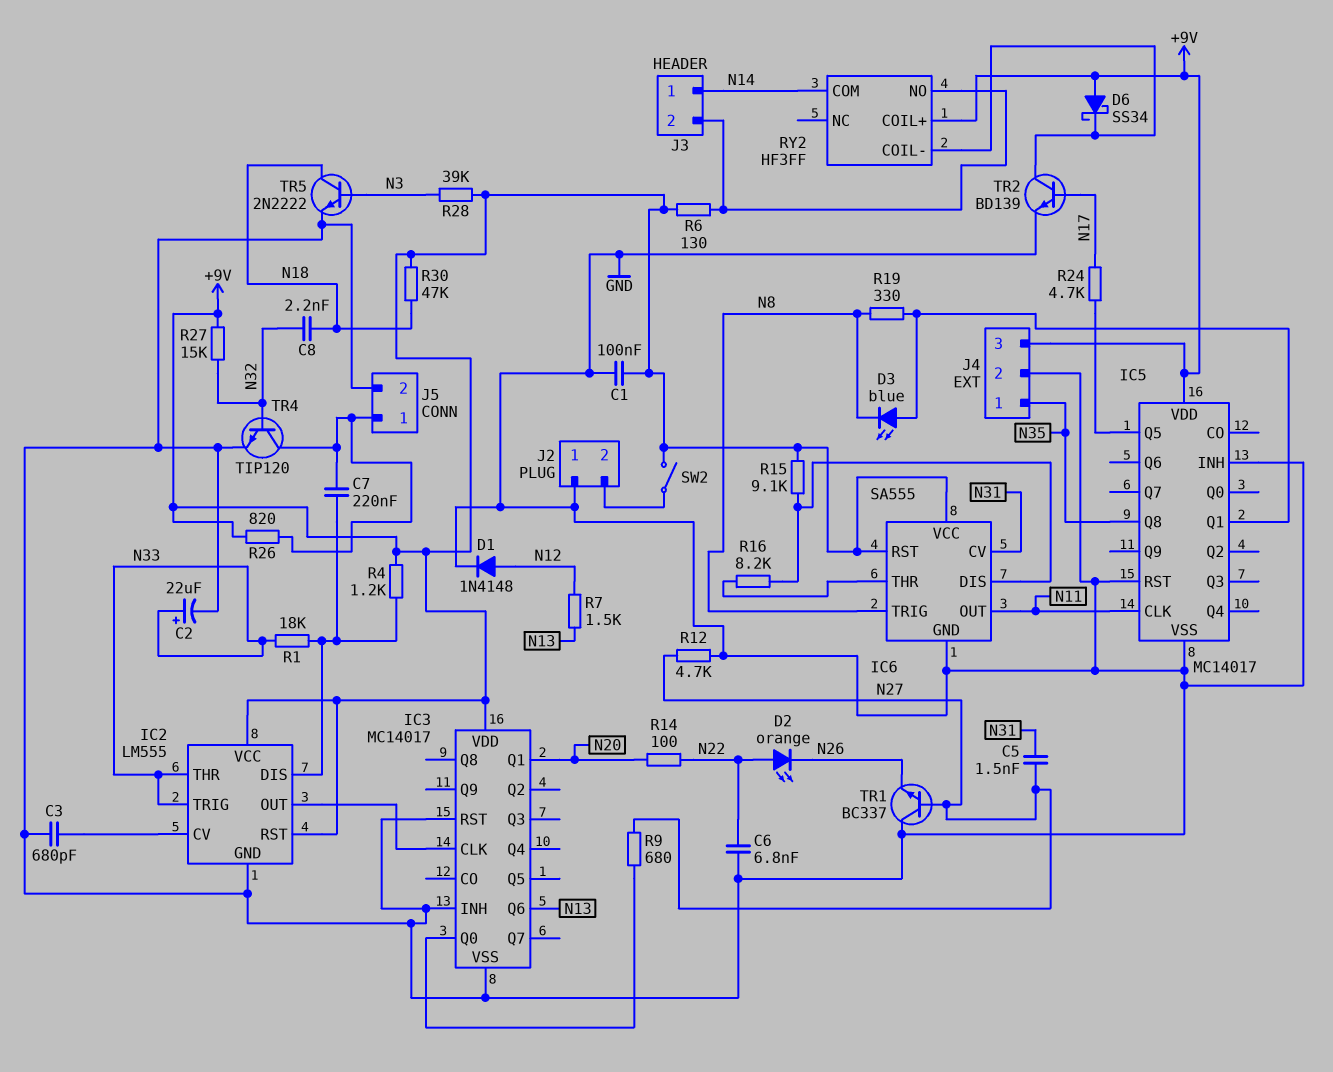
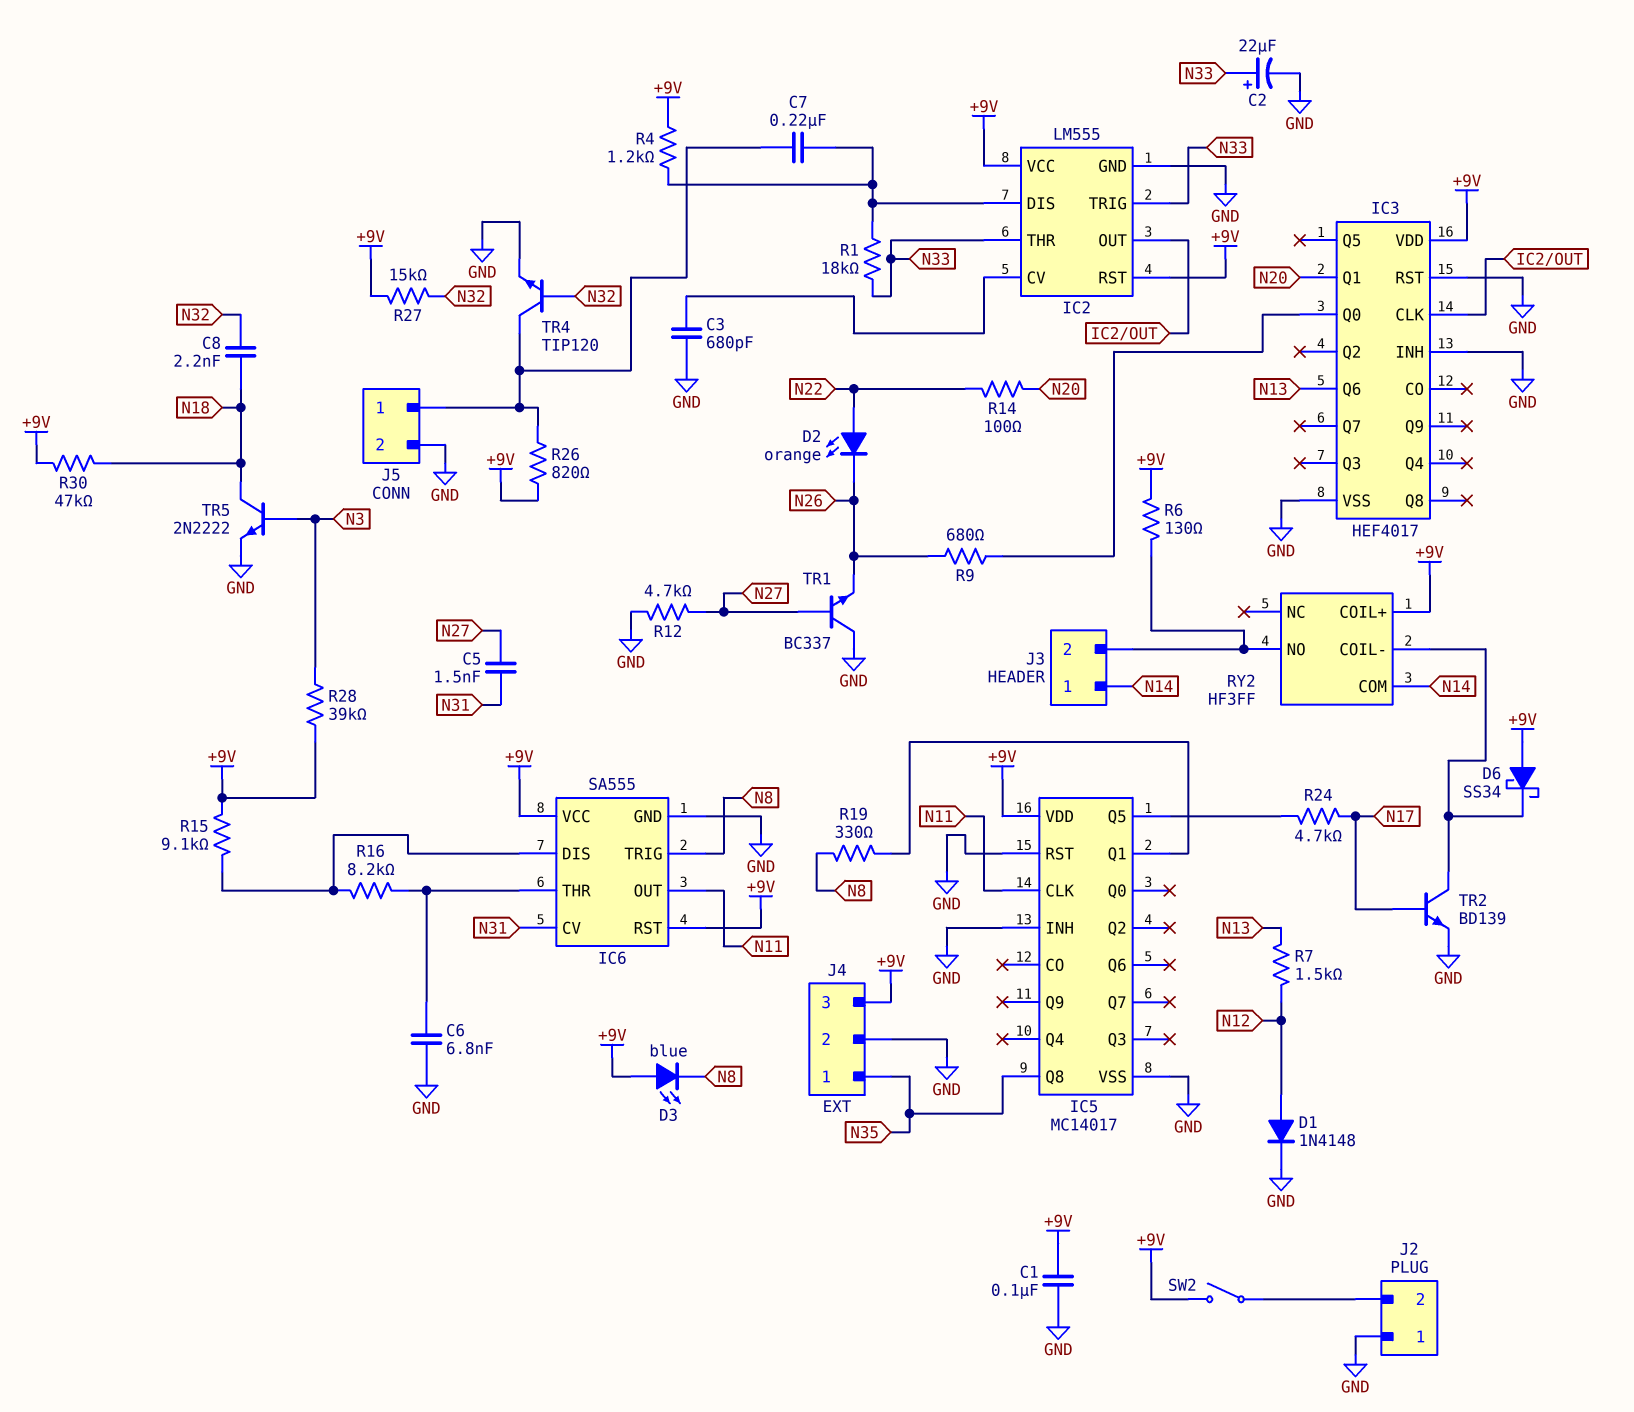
C6: 6.8nF (GND, N22) -> 6.8nF (GND, IC6/THR)
D3: LED blue (A IC5/Q1, K N8) -> LED blue (A +9V, K N8)
IC3: MC14017 -> HEF4017
R9: 680 (IC3/Q0, N27) -> 680 (IC3/Q0, N26)

